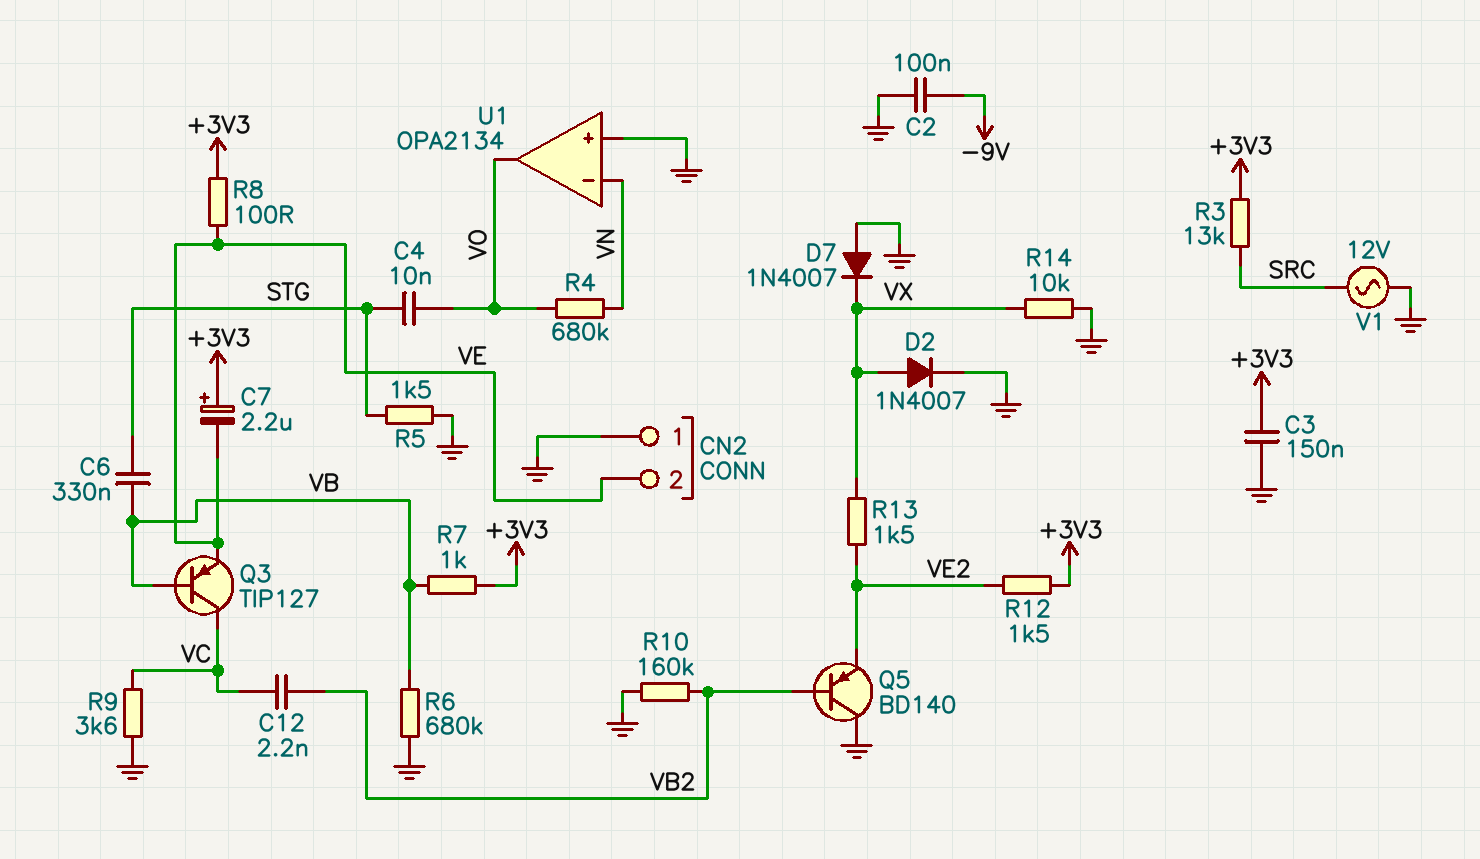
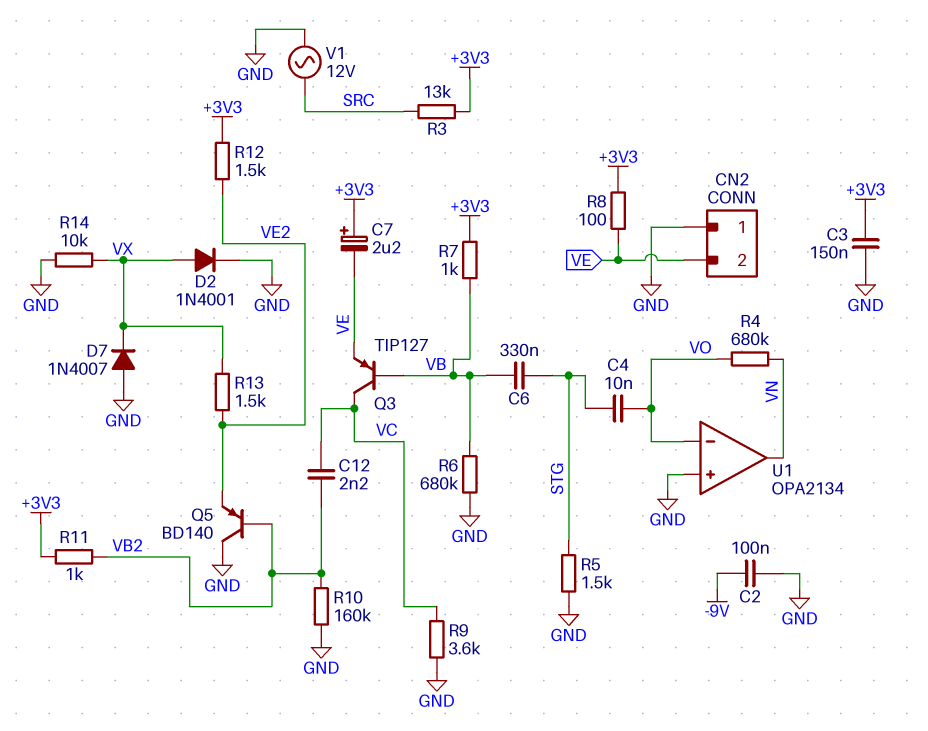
D2: diode 1N4007 (A VX, K GND) -> diode 1N4001 (A VX, K GND)
R11: none -> 1k (+3V3, VB2)
U1 pin in-: VN -> VO
U1 pin out: VO -> VN

